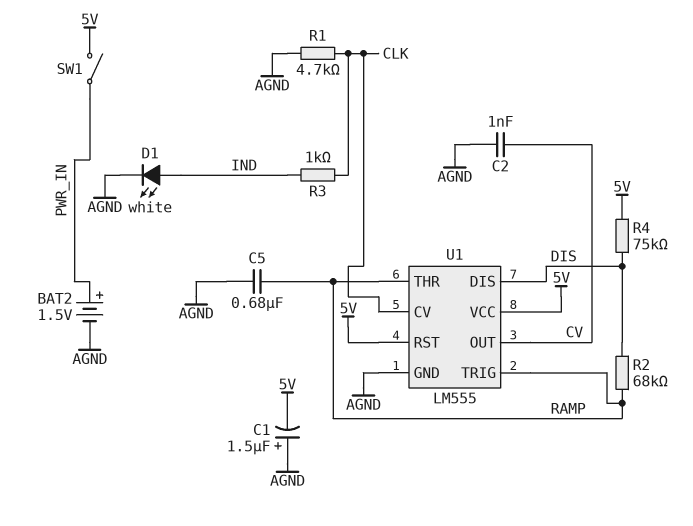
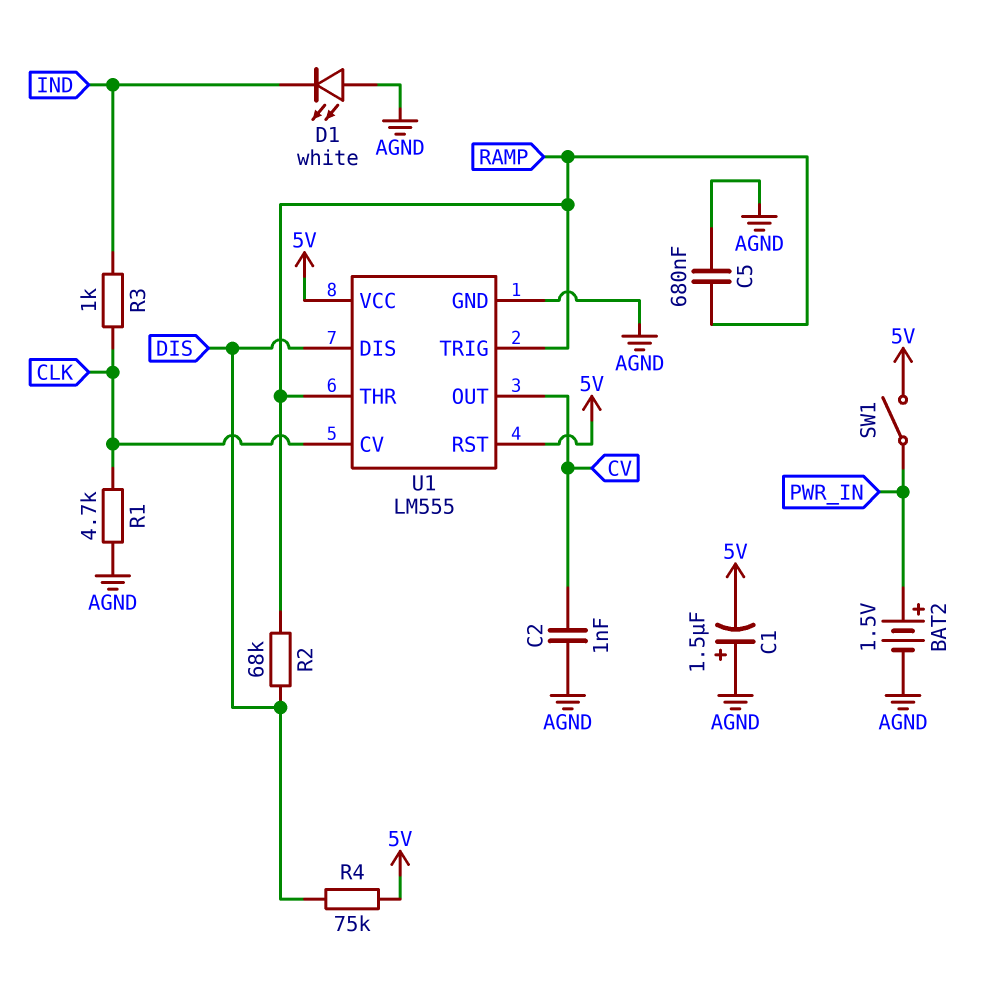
D1: LED white (A IND, K AGND) -> LED white (A AGND, K IND)

